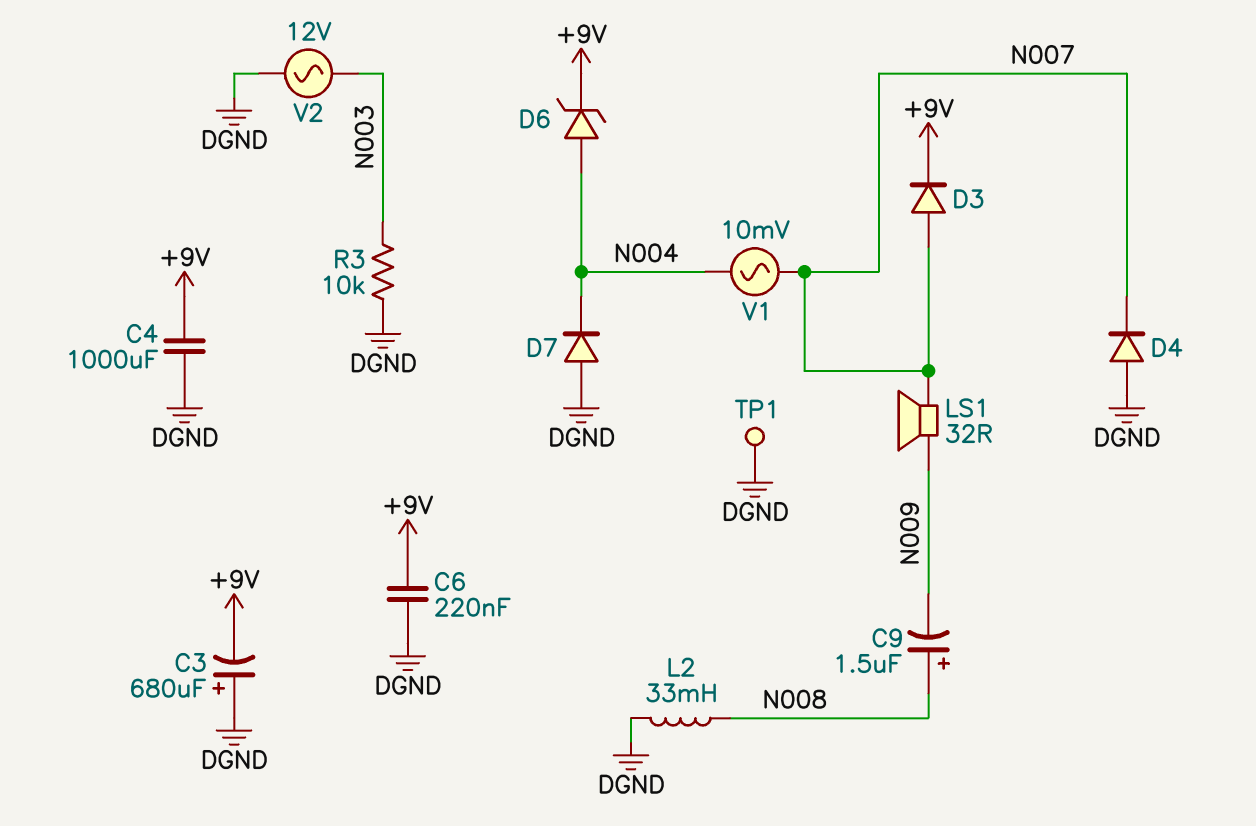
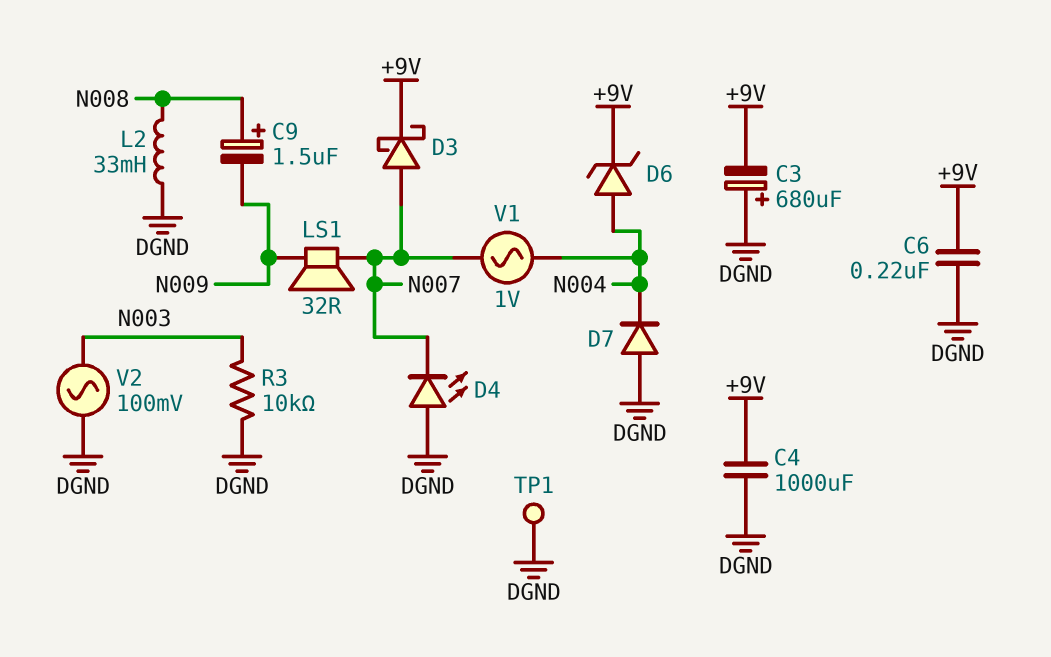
D3: diode (A N007, K +9V) -> schottky (A N007, K +9V)
D4: diode (A DGND, K N007) -> LED (A DGND, K N007)
V1: AC 10mV (N004, N007) -> AC 1V (N004, N007)
V2: AC 12V (DGND, N003) -> AC 100mV (DGND, N003)

